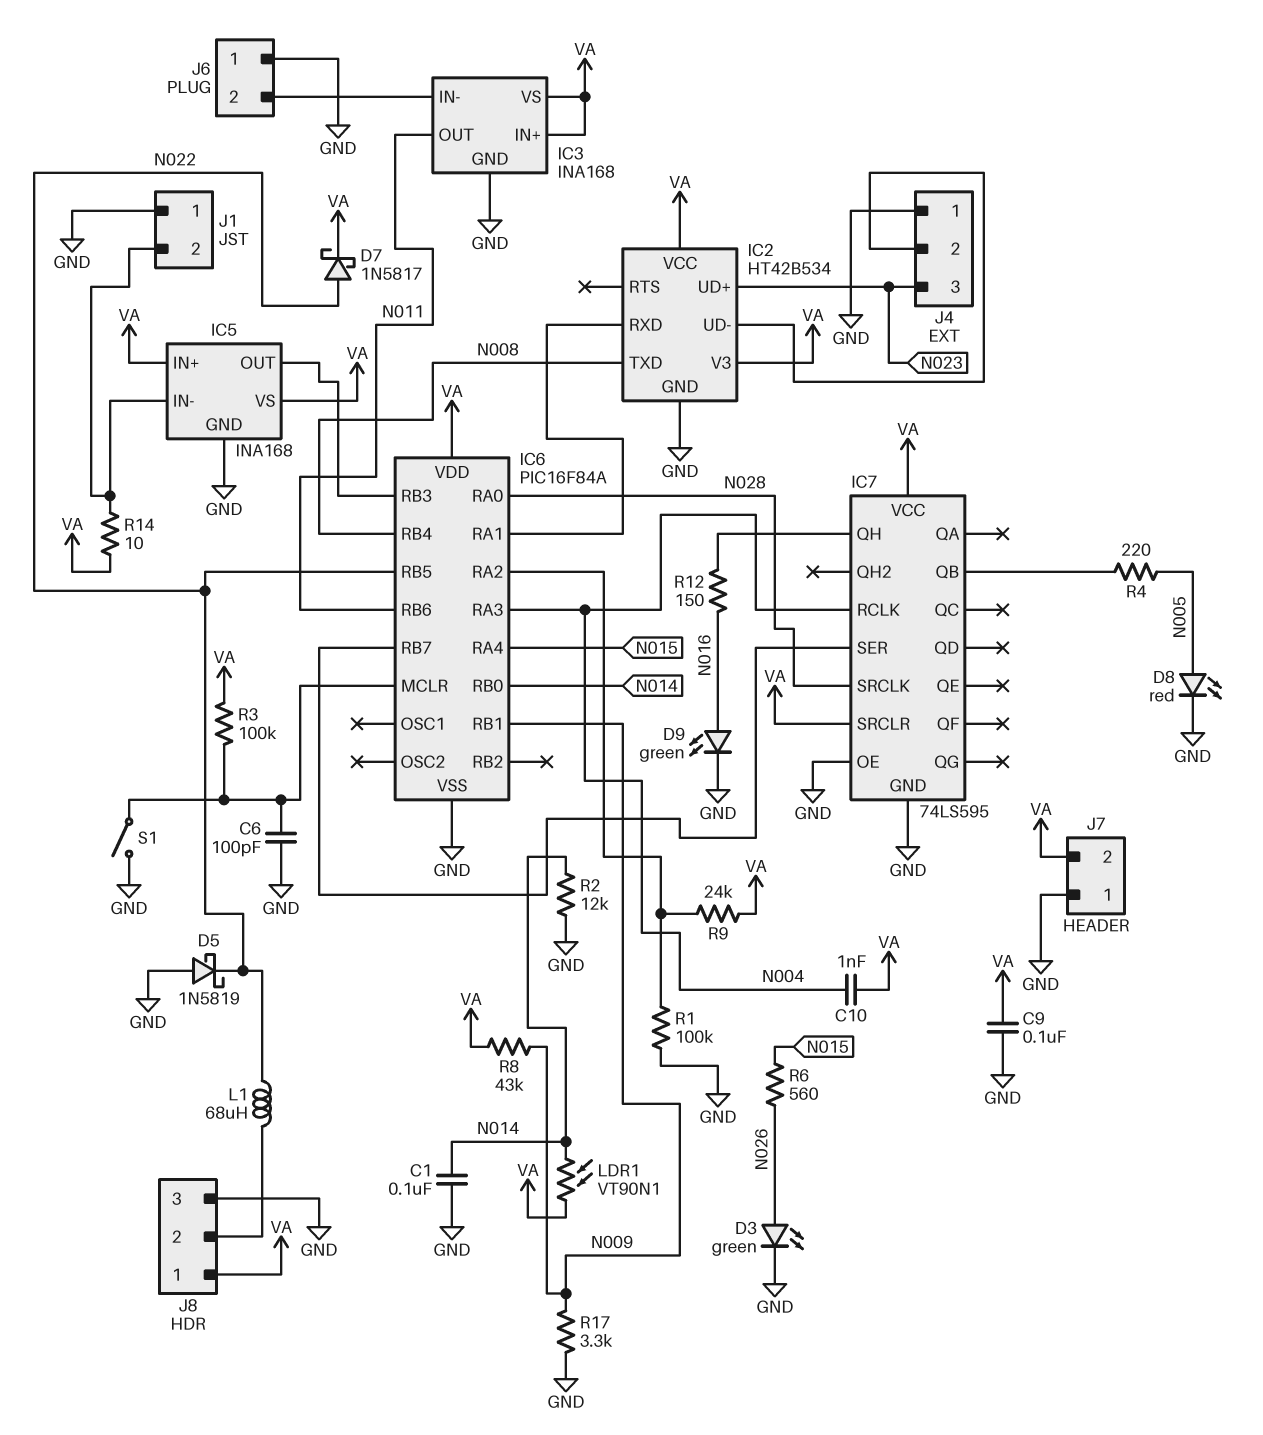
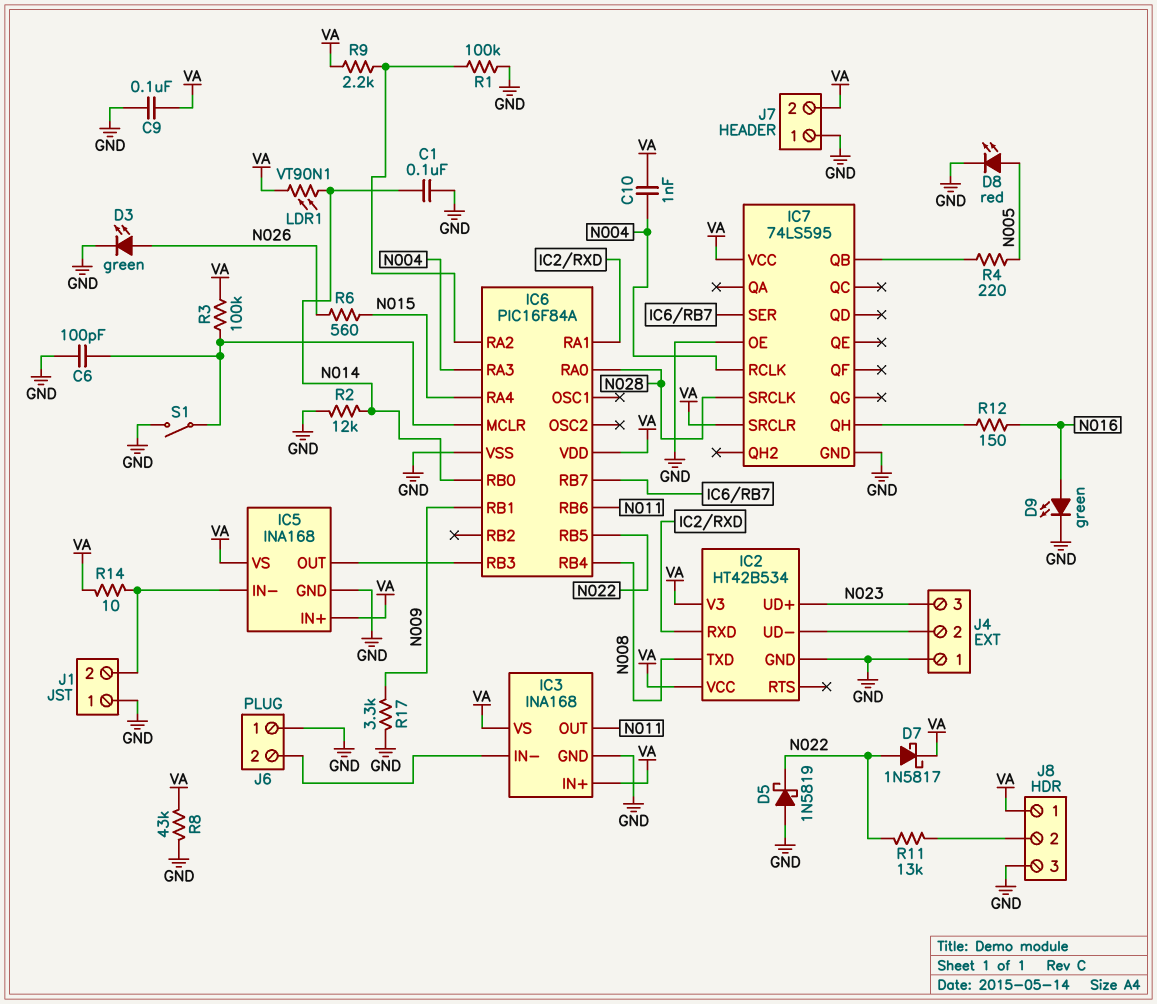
L1: 68uH (J8/2, N022) -> none
R8: 43k (N009, VA) -> 43k (GND, VA)
R9: 24k (IC6/RA2, VA) -> 2.2k (IC6/RA2, VA)
R11: none -> 13k (J8/2, N022)

